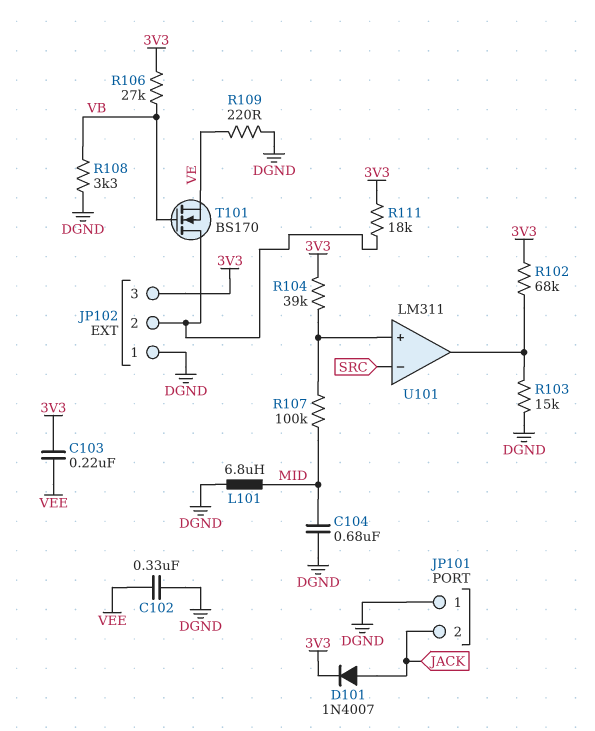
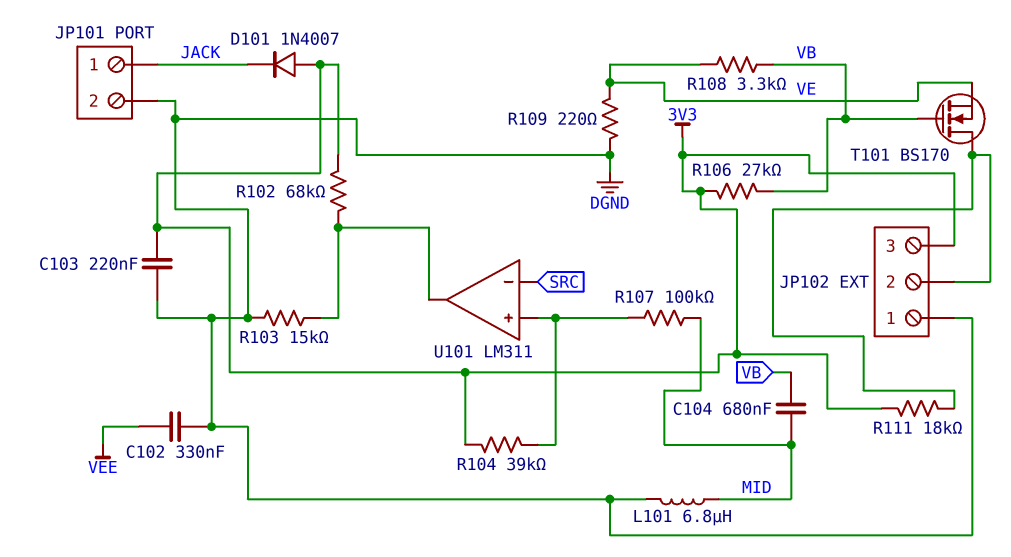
C103: 220nF (3V3, VEE) -> 220nF (3V3, DGND)
C104: 680nF (DGND, MID) -> 680nF (MID, VB)
D101: diode 1N4007 (A JACK, K 3V3) -> diode 1N4007 (A 3V3, K JACK)
JP101 pin 1: DGND -> JACK
JP101 pin 2: JACK -> DGND
R108: 3.3k (DGND, VB) -> 3.3k (VB, VE)

